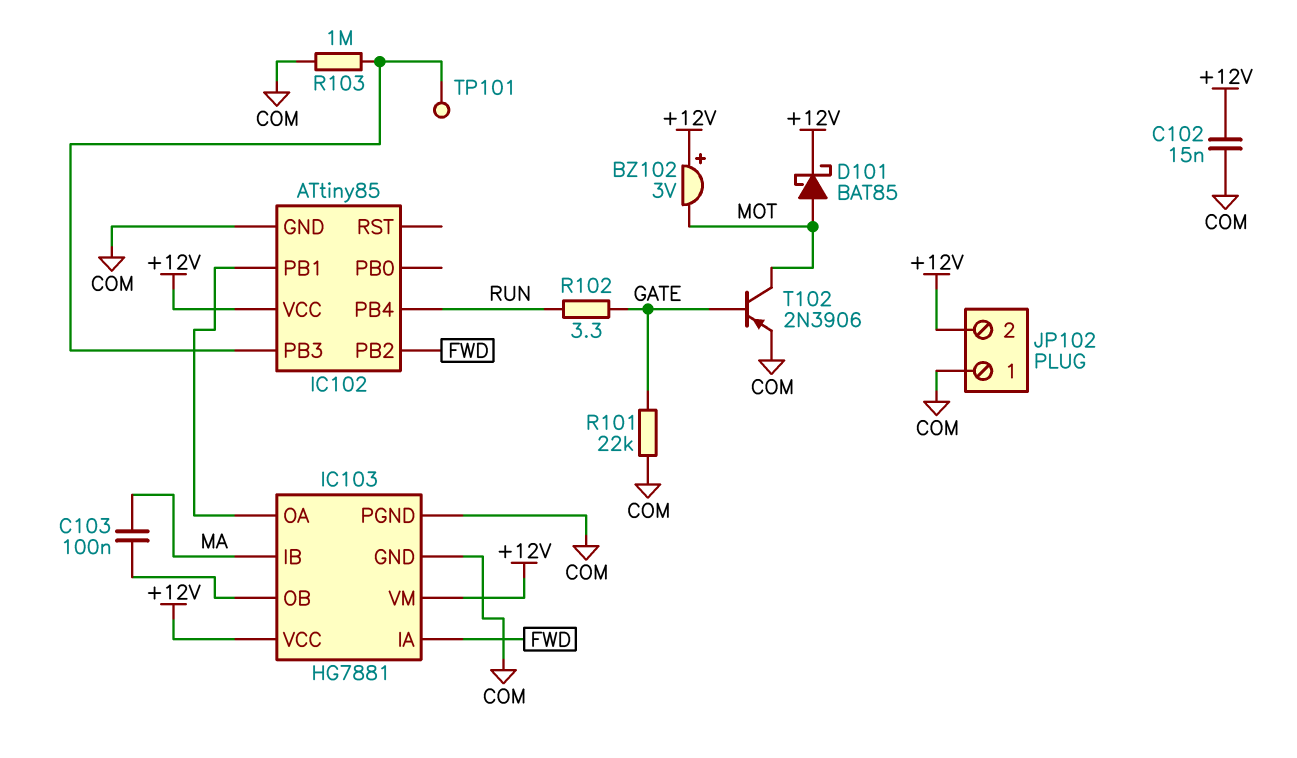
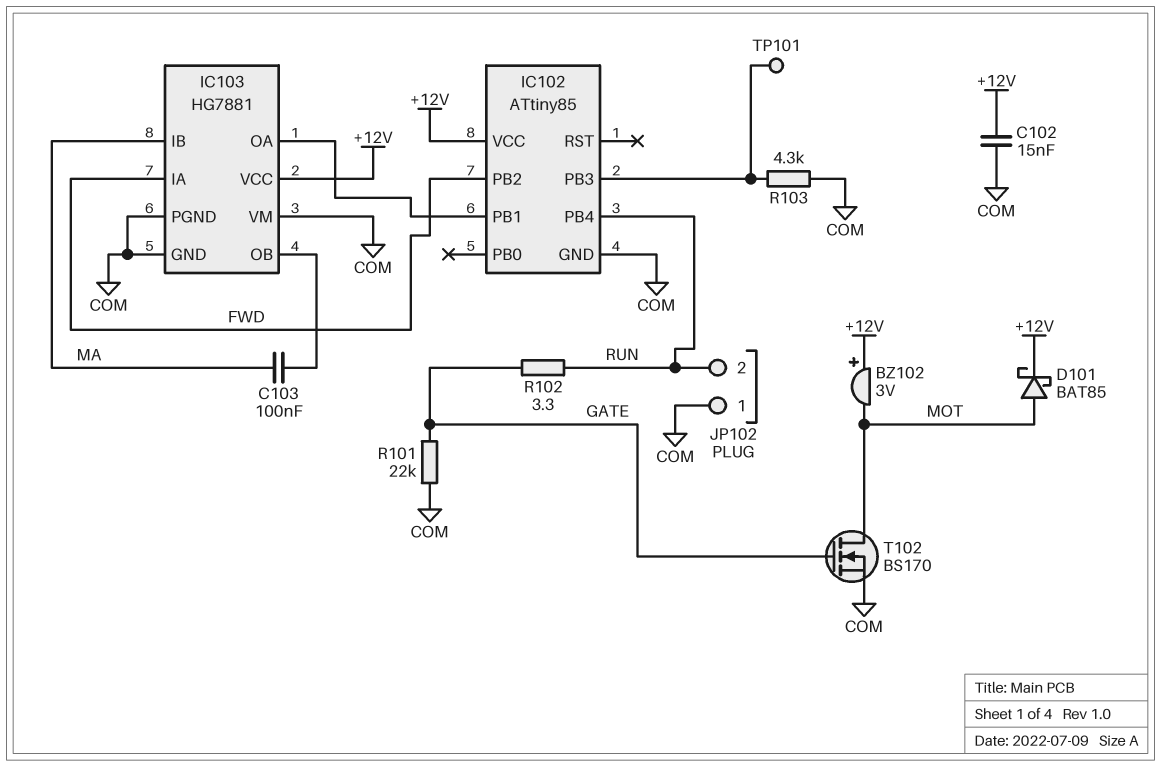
IC103 pin VM: +12V -> COM
JP102 pin 2: +12V -> RUN
R103: 1M (COM, IC102/PB3) -> 4.3k (COM, IC102/PB3)
T102: PNP 2N3906 (B GATE, C MOT, E COM) -> NMOS BS170 (G GATE, D MOT, S COM)

